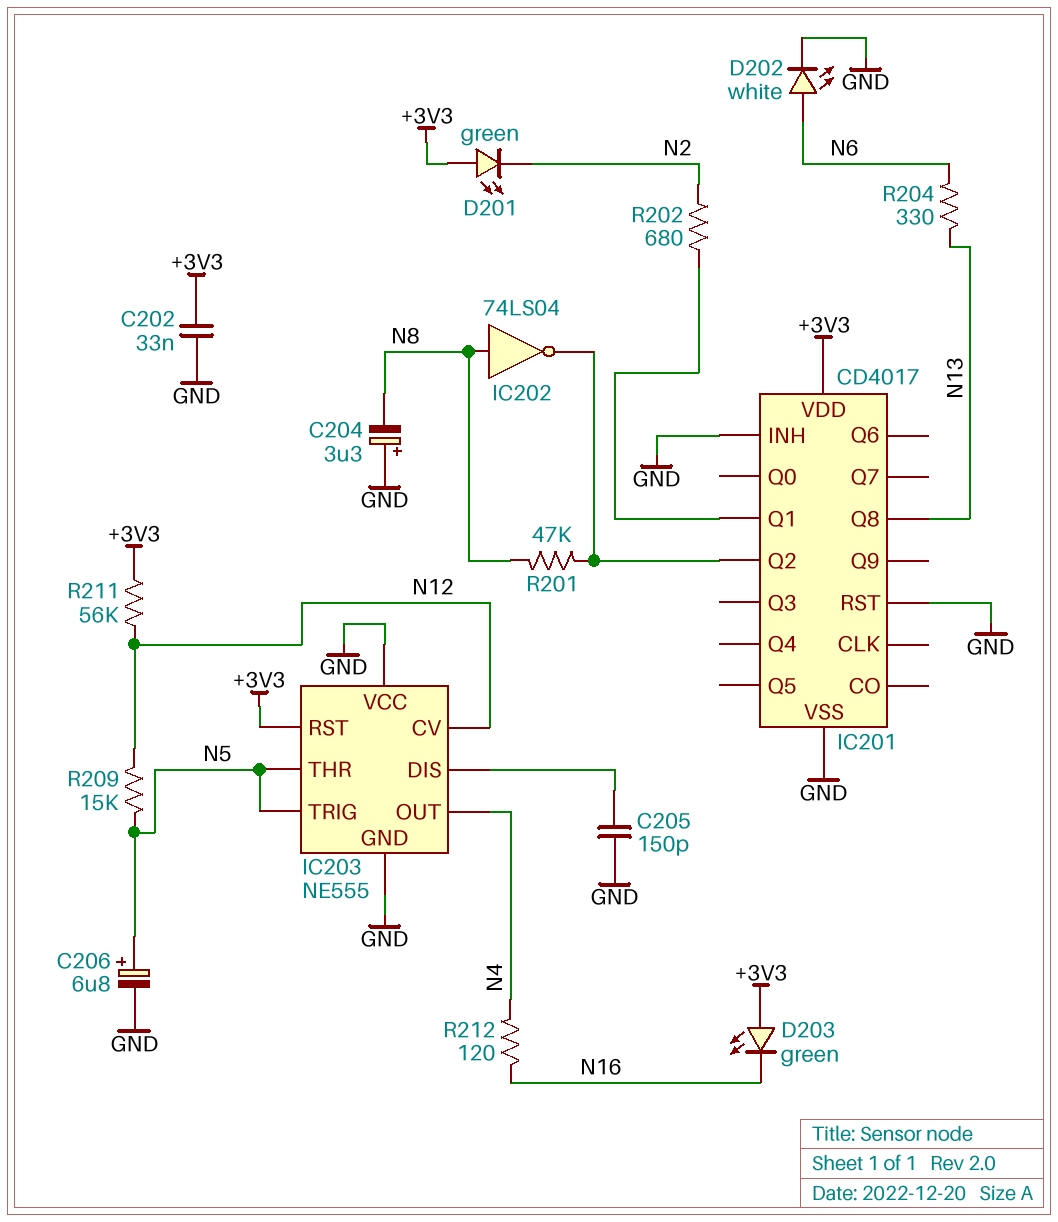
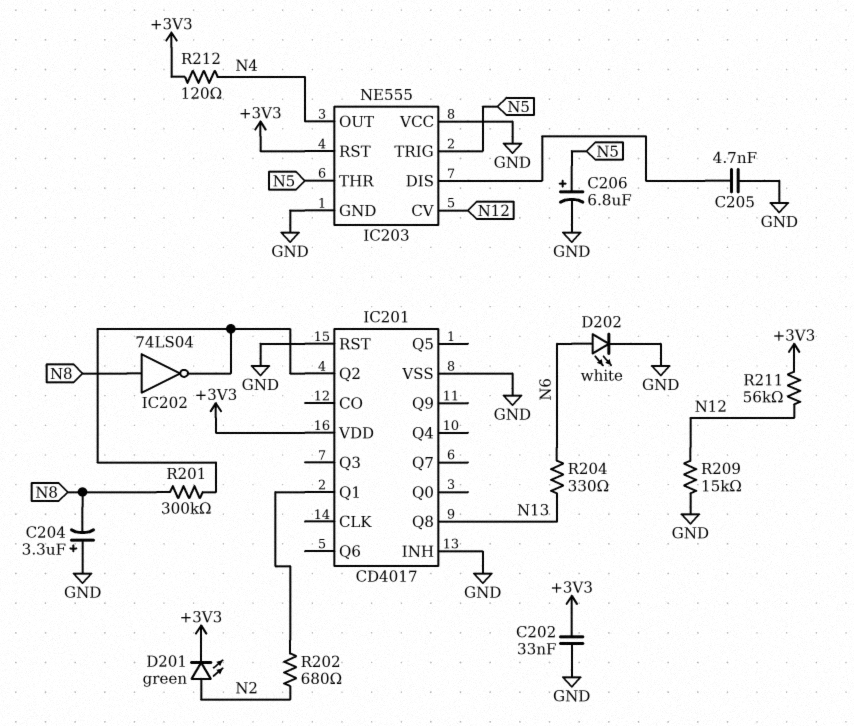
C205: 150pF (GND, IC203/DIS) -> 4.7nF (GND, IC203/DIS)
D201: LED green (A +3V3, K N2) -> LED green (A N2, K +3V3)
D203: LED green (A +3V3, K N16) -> none
R201: 47k (IC201/Q2, N8) -> 300k (IC201/Q2, N8)
R209: 15k (N5, N12) -> 15k (GND, N12)
R212: 120 (N4, N16) -> 120 (+3V3, N4)

